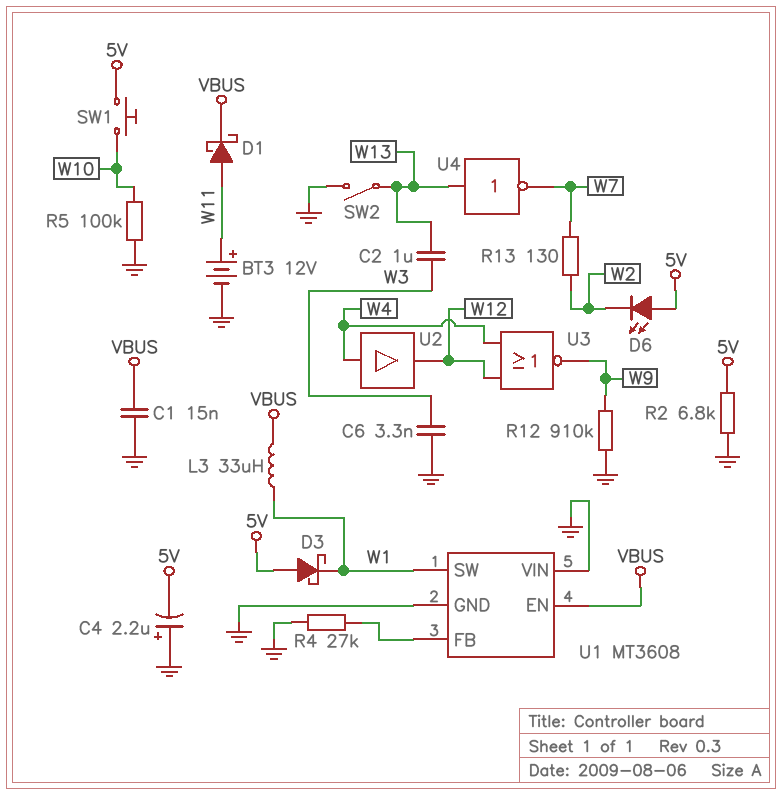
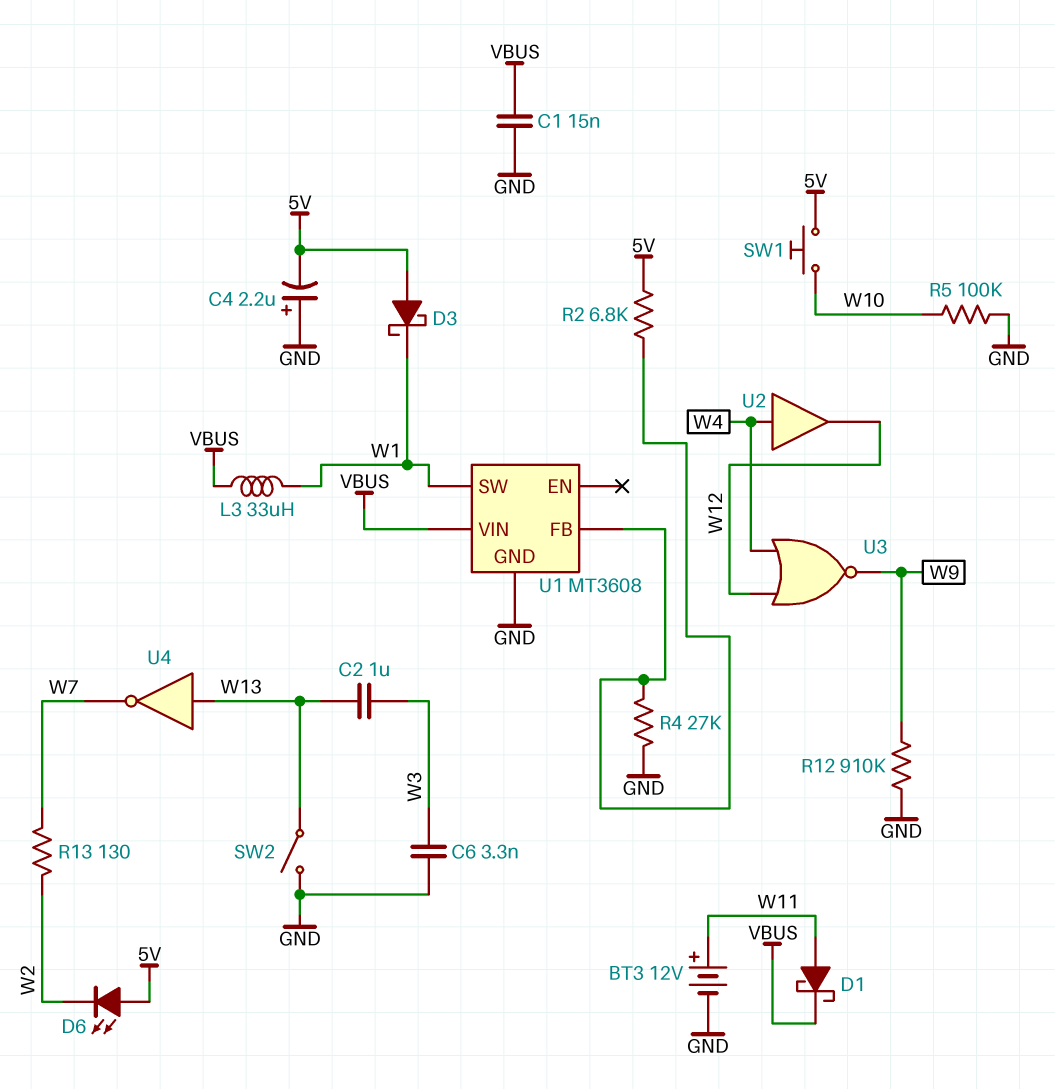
R2: 6.8k (5V, GND) -> 6.8k (5V, U1/FB)
U1 pin EN: VBUS -> none
U1 pin VIN: GND -> VBUS

